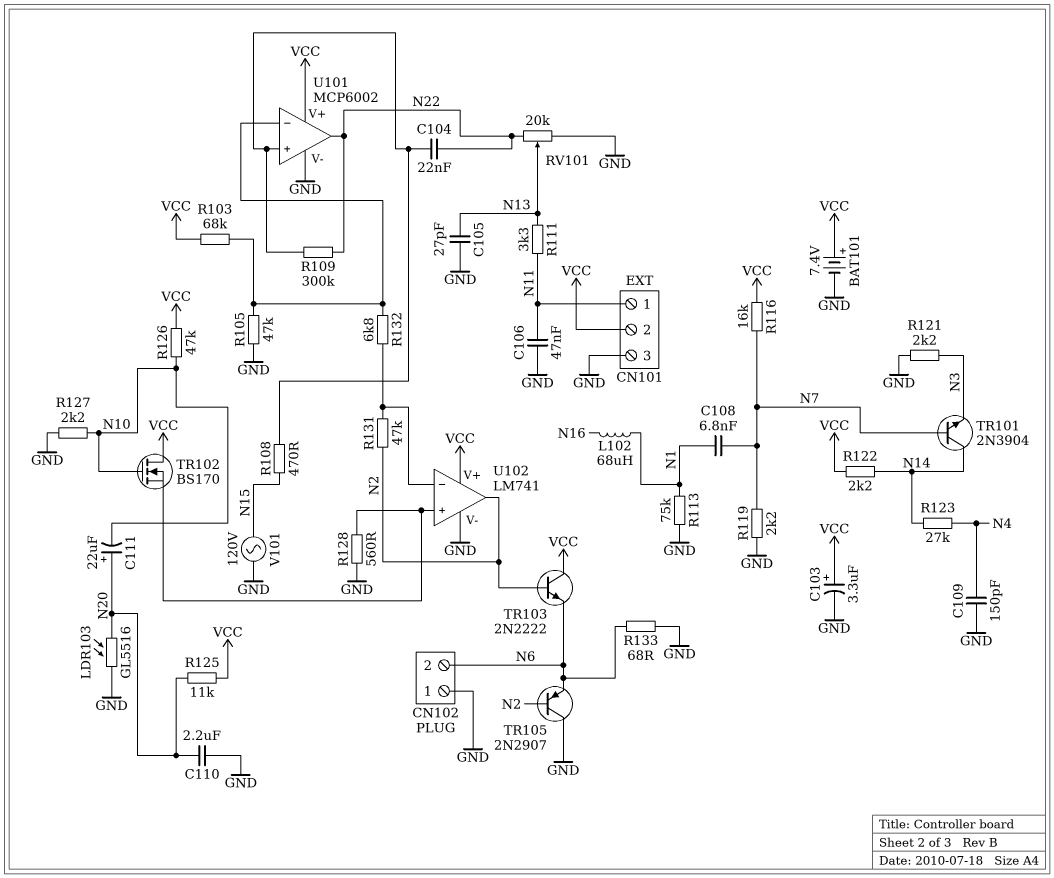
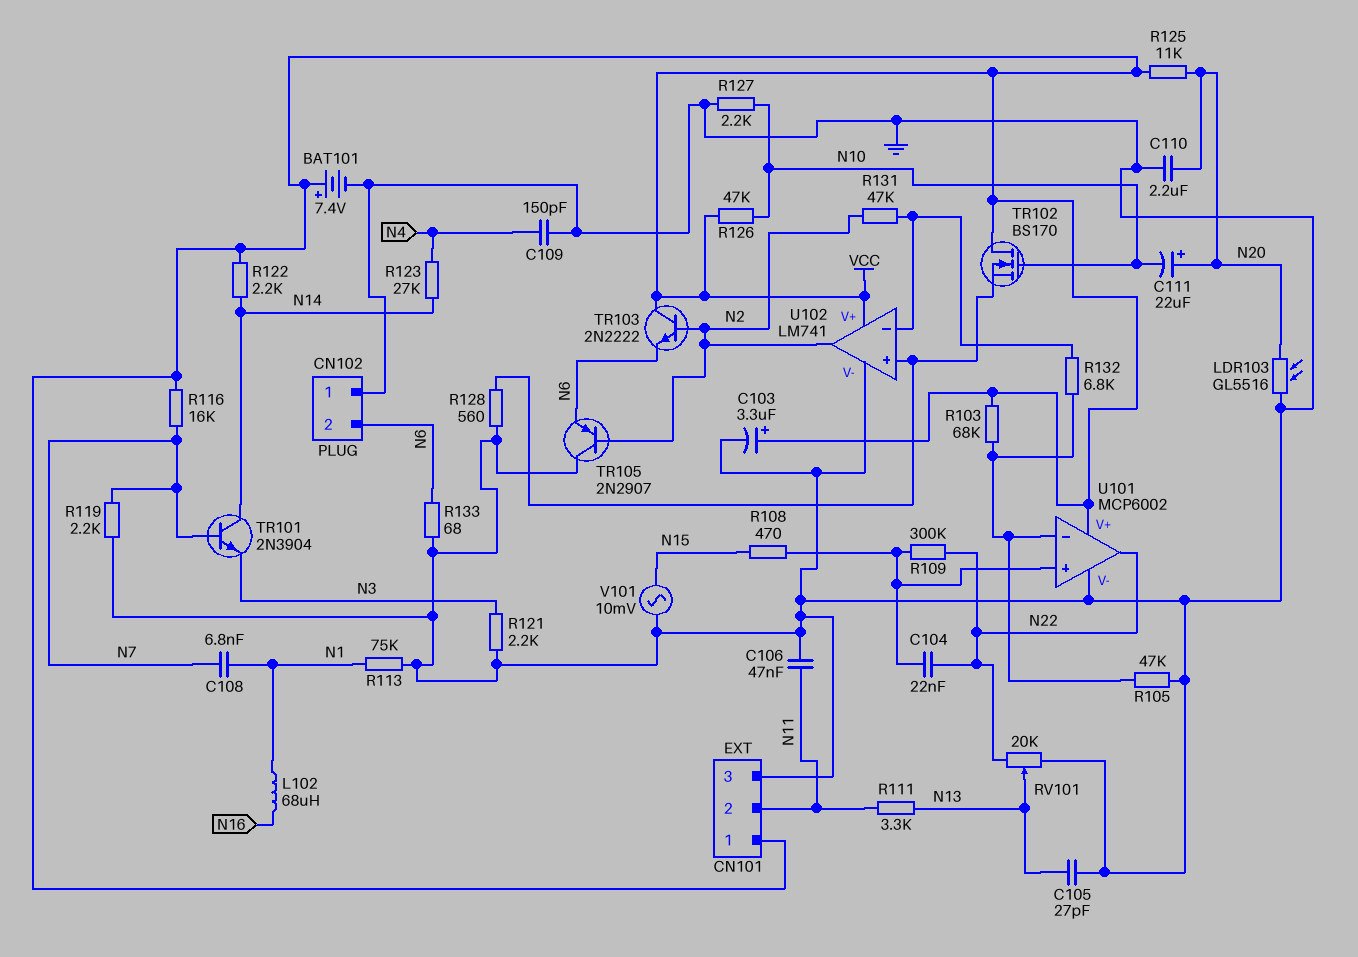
CN101 pin 1: N11 -> VCC
CN101 pin 2: VCC -> N11
V101: AC 120V (GND, N15) -> AC 10mV (GND, N15)

